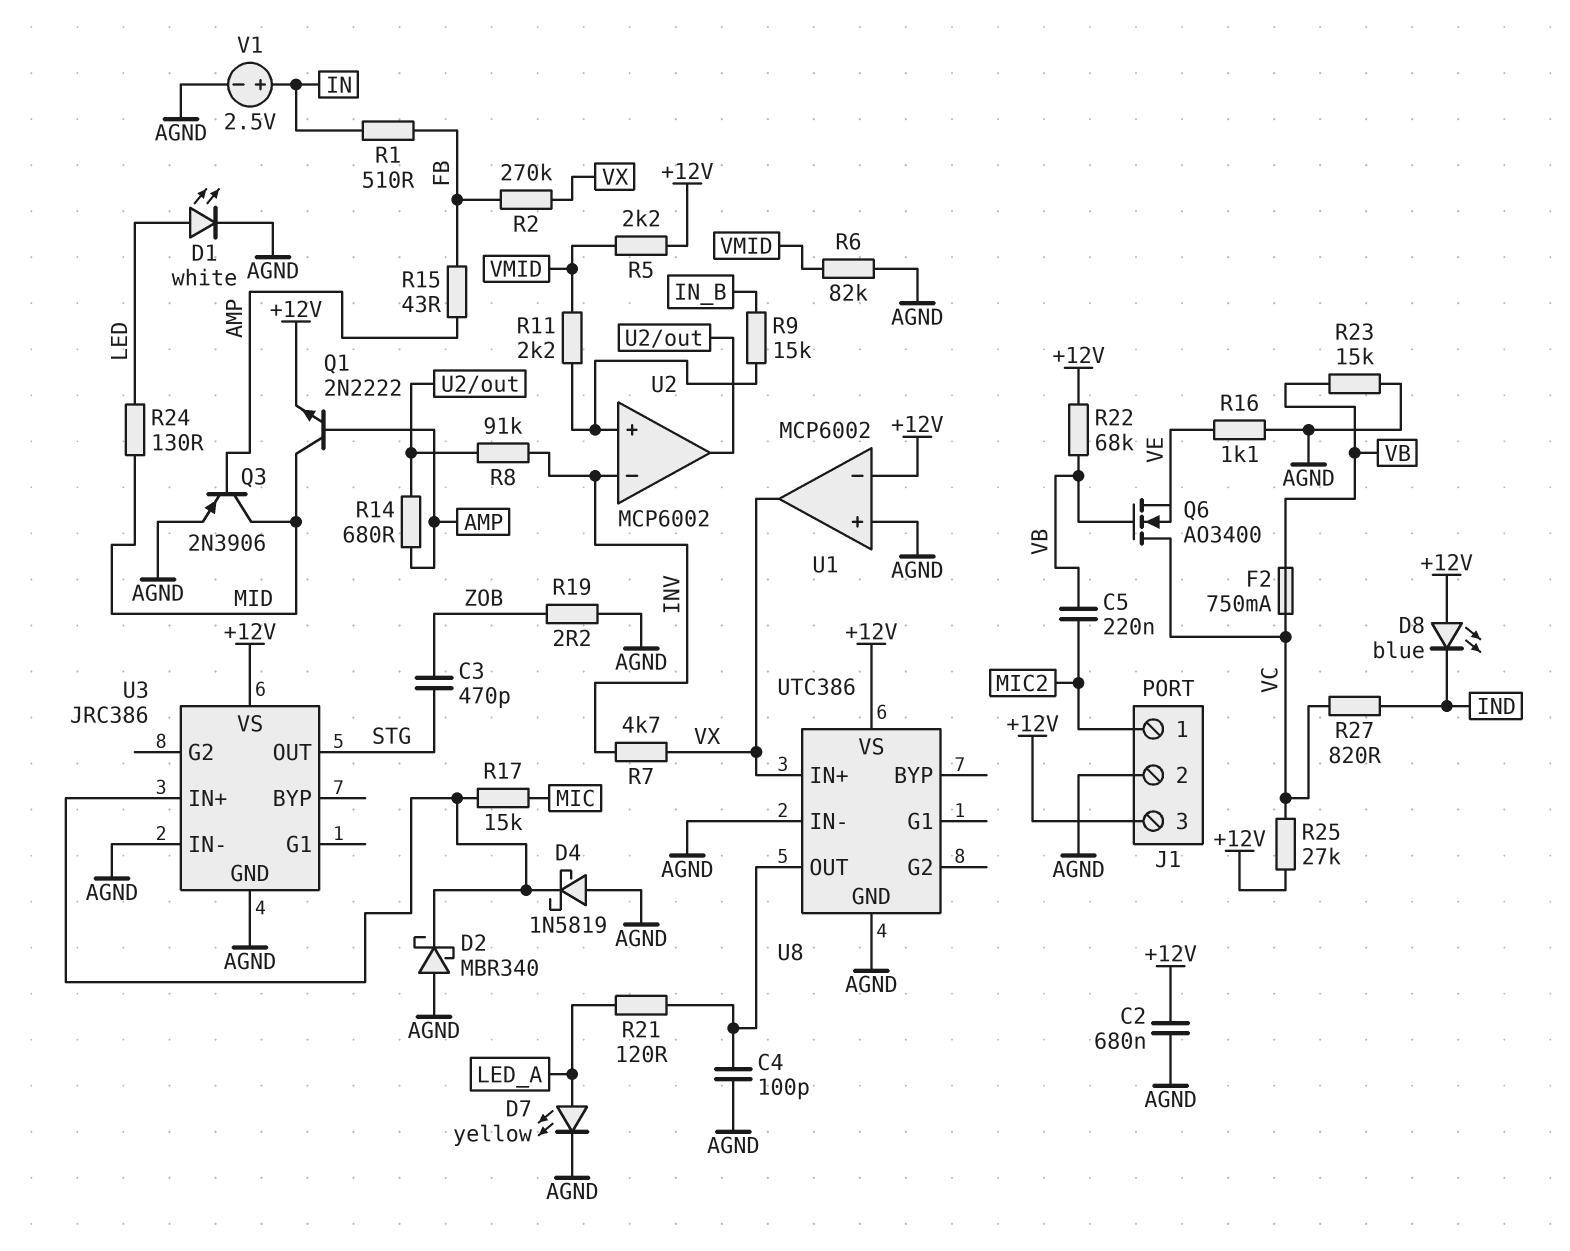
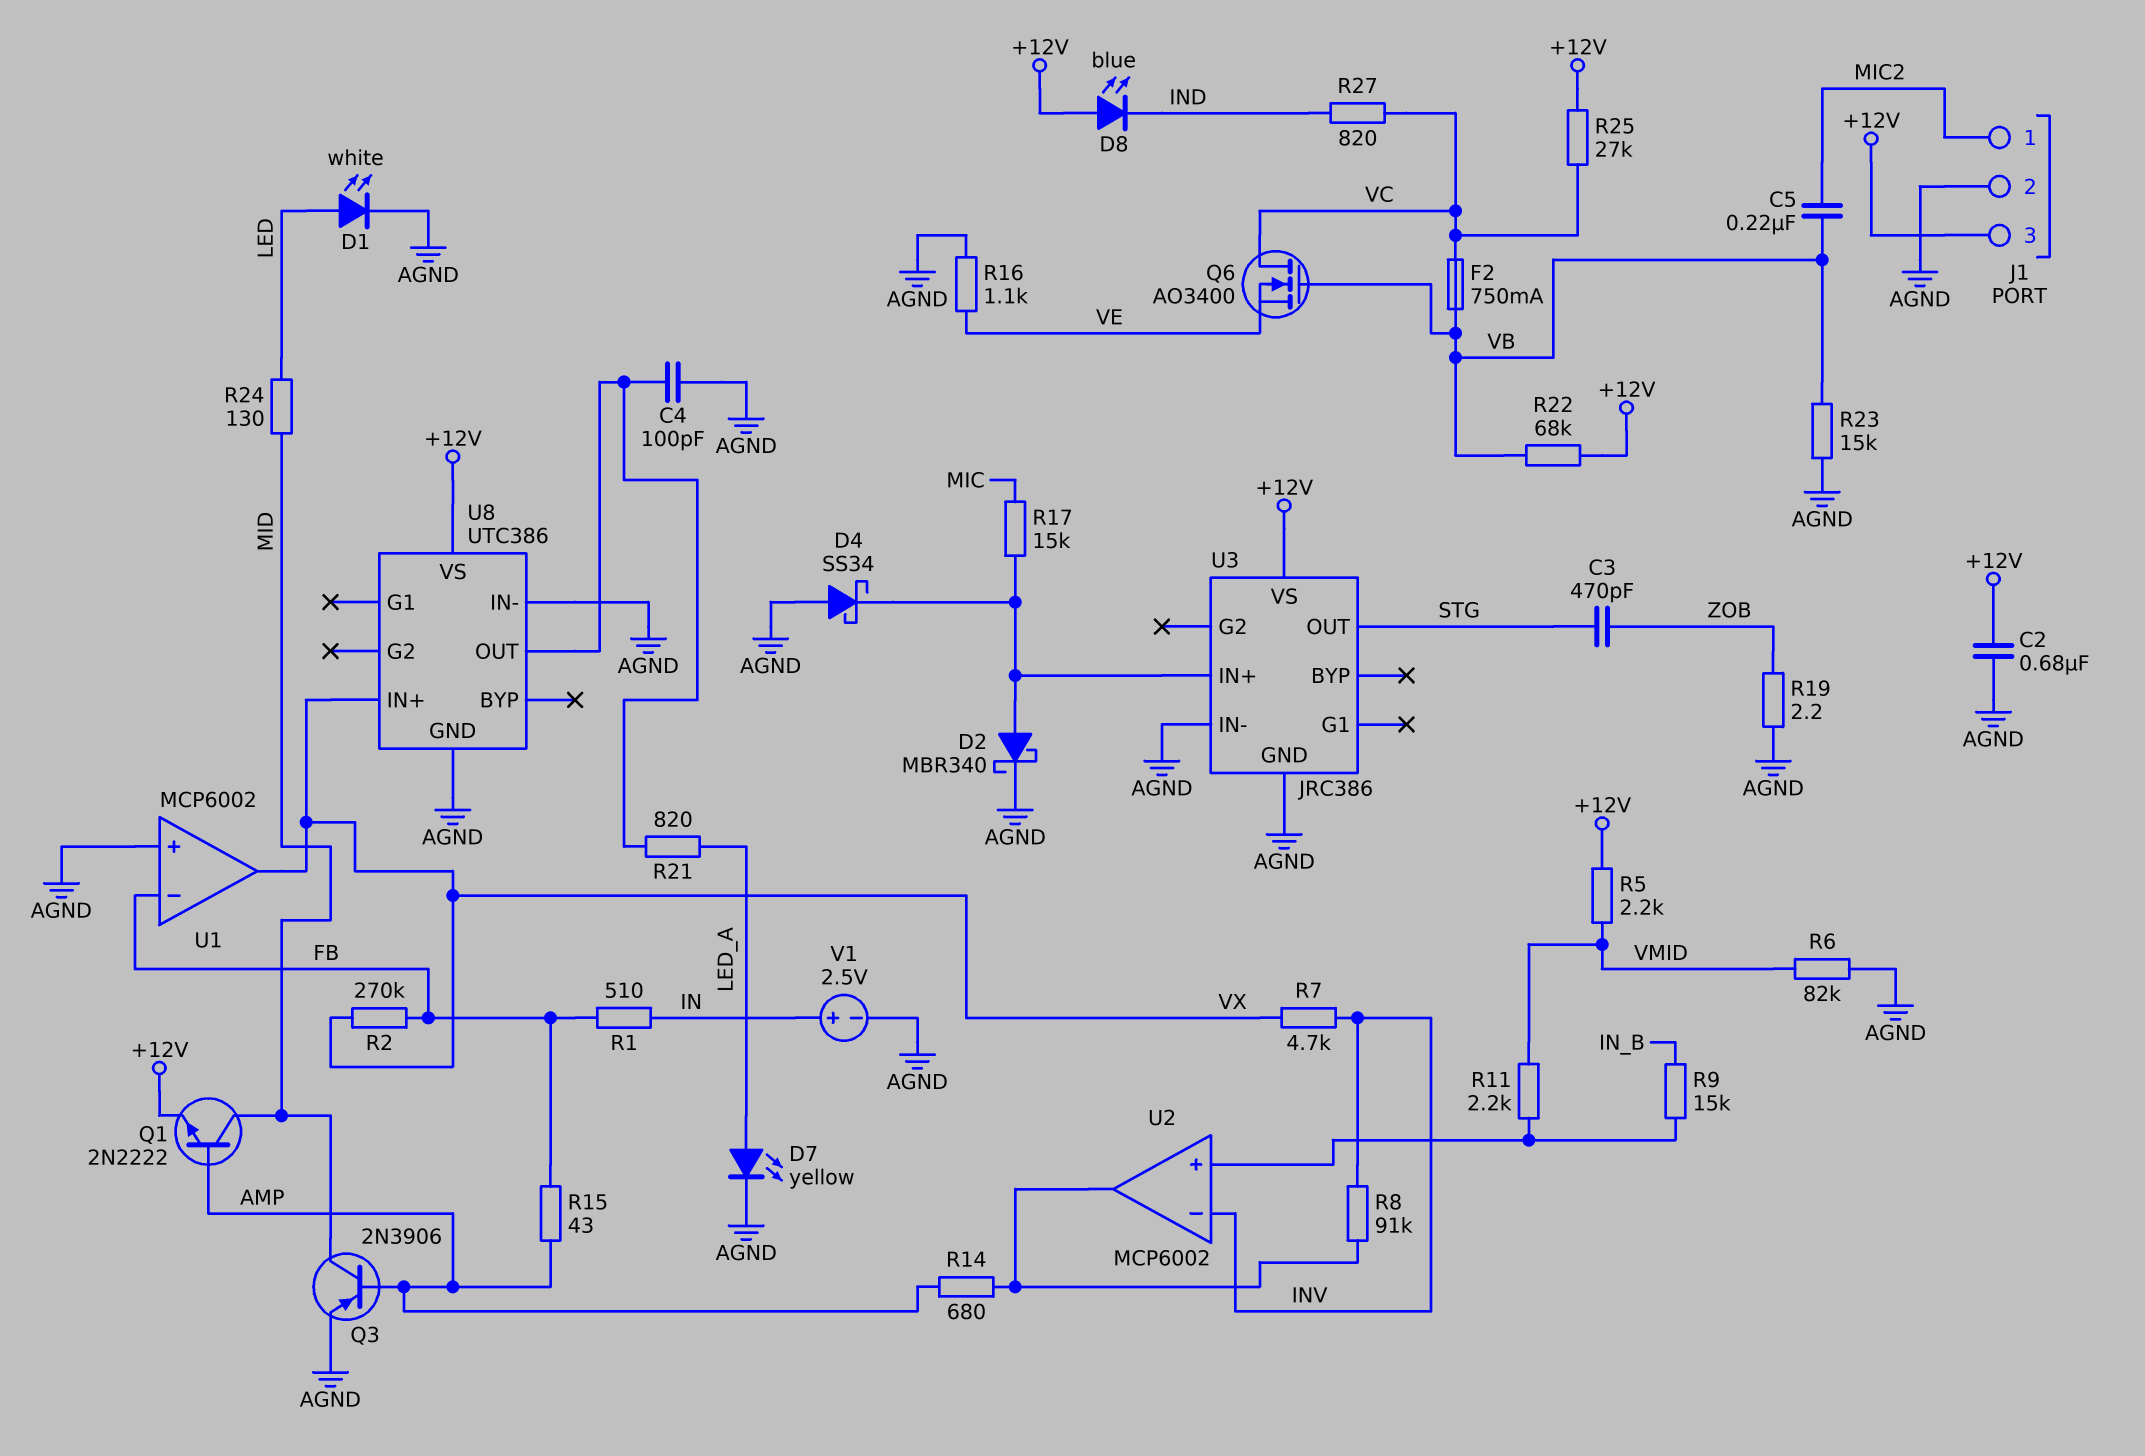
D2: schottky MBR340 (A AGND, K U3/IN+) -> schottky MBR340 (A U3/IN+, K AGND)
D4: schottky 1N5819 (A AGND, K U3/IN+) -> schottky SS34 (A AGND, K U3/IN+)
R21: 120 (LED_A, U8/OUT) -> 820 (LED_A, U8/OUT)
U1 pin in-: +12V -> FB

